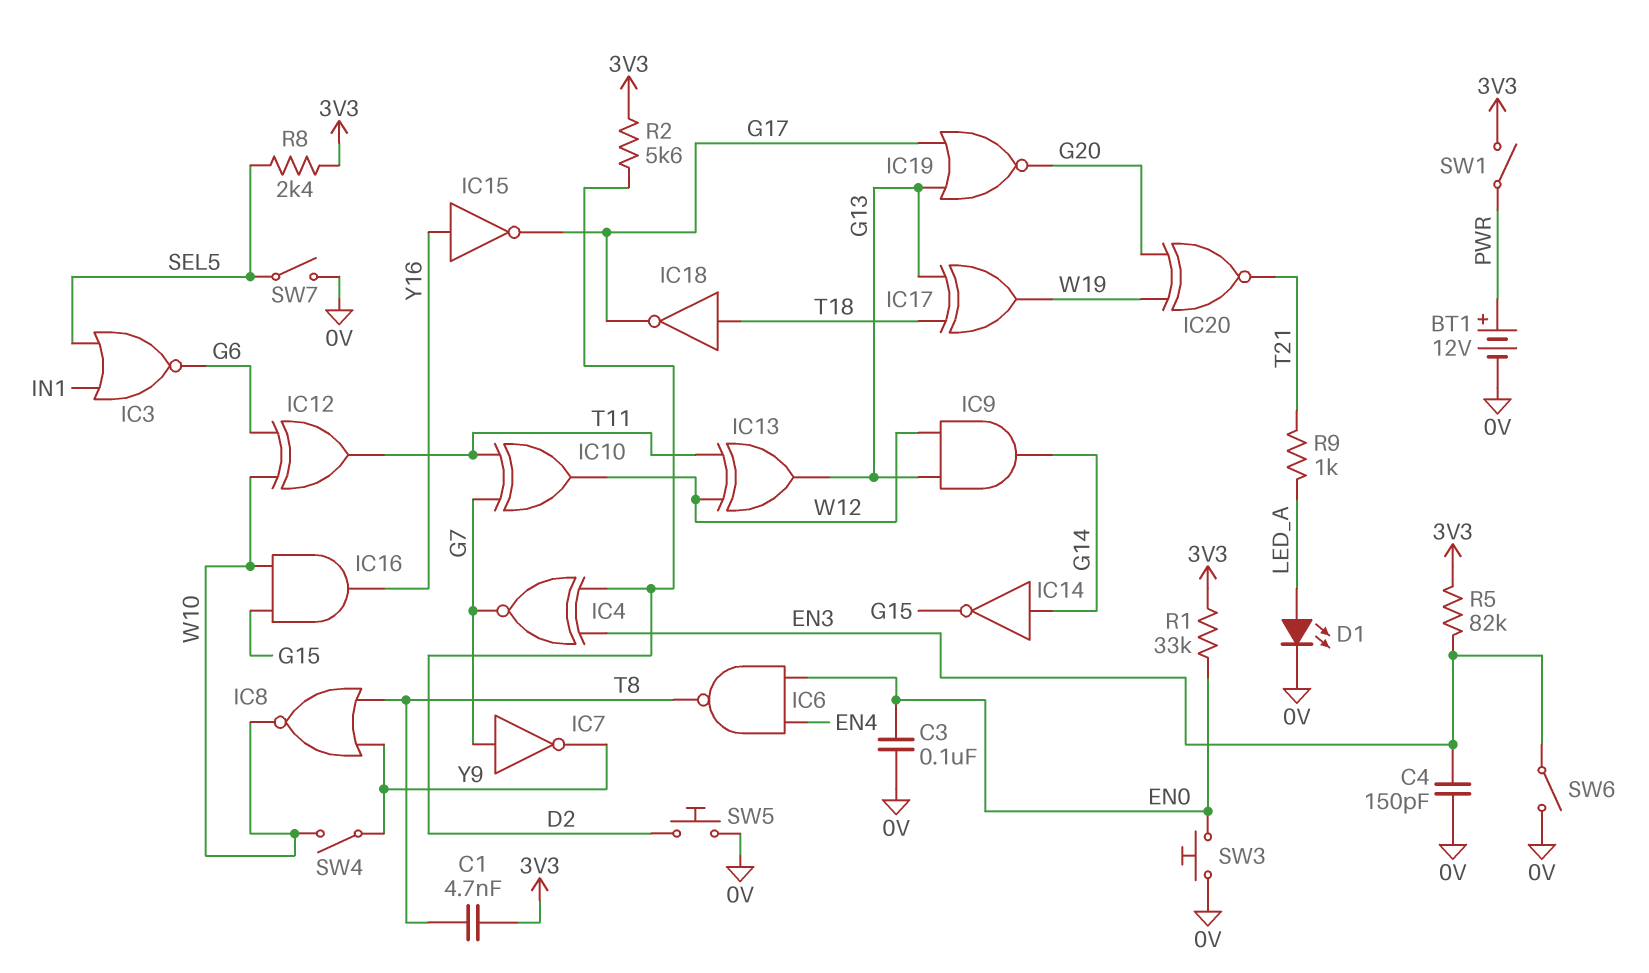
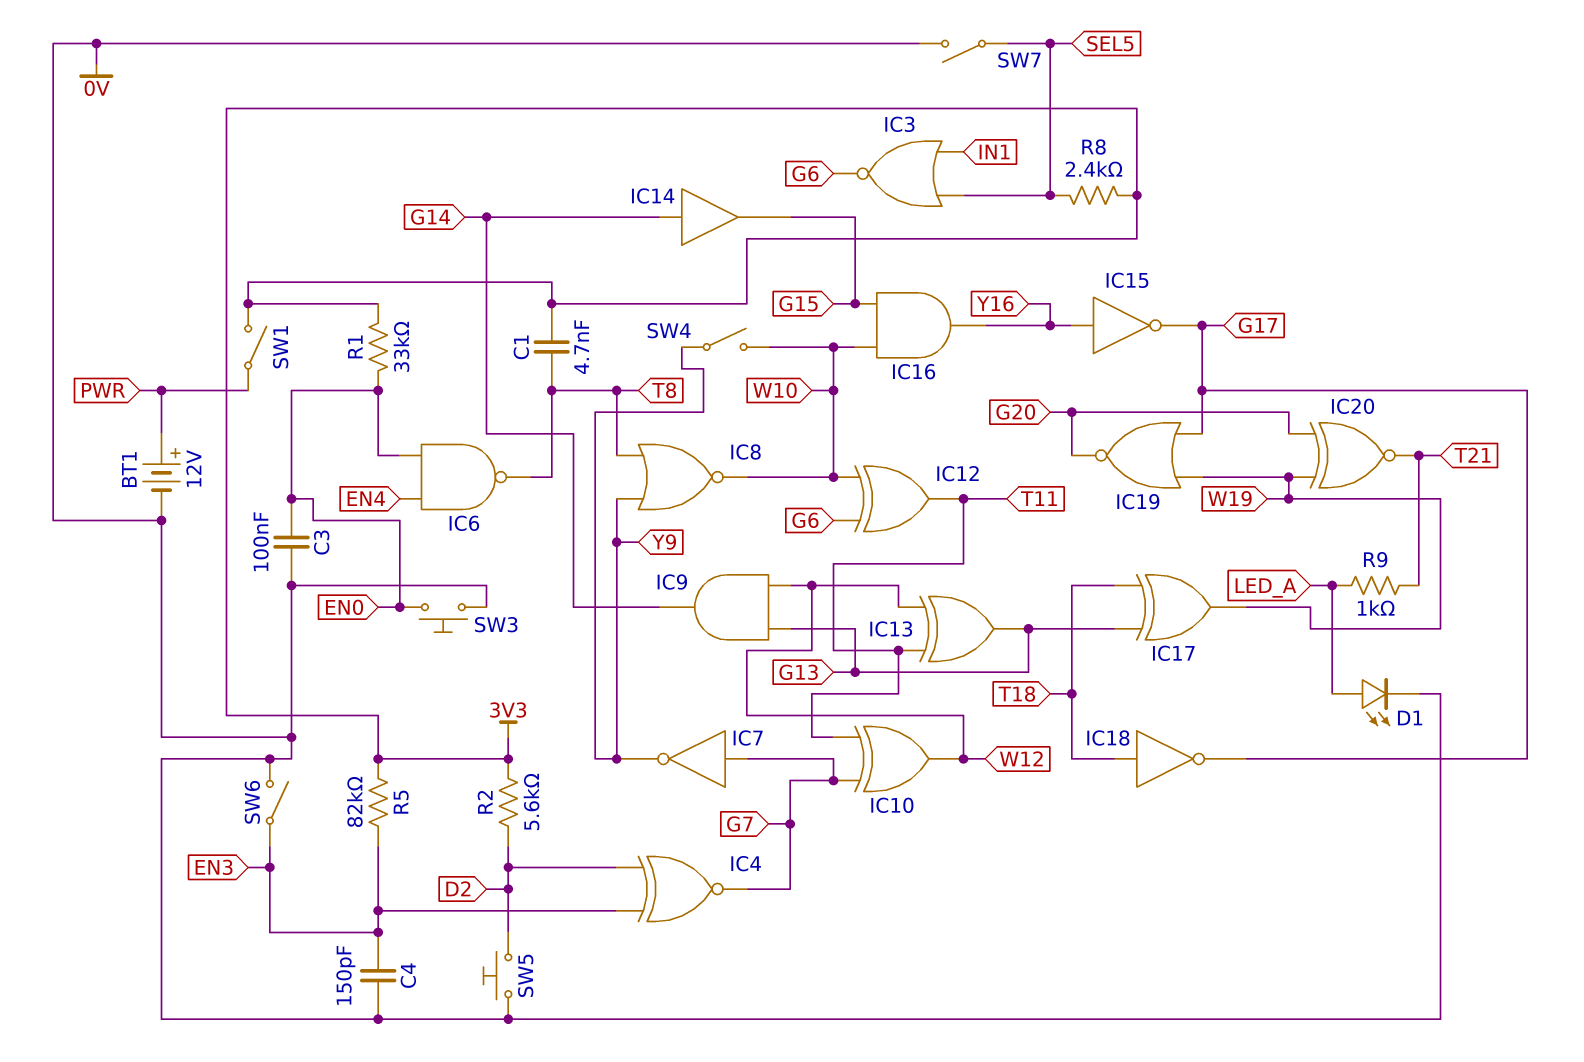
IC14: NOT (in G14, out G15) -> buffer (in G14, out G15)
IC19: NOR (in G13, in G17, out G20) -> NOR (in G17, in W19, out G20)

